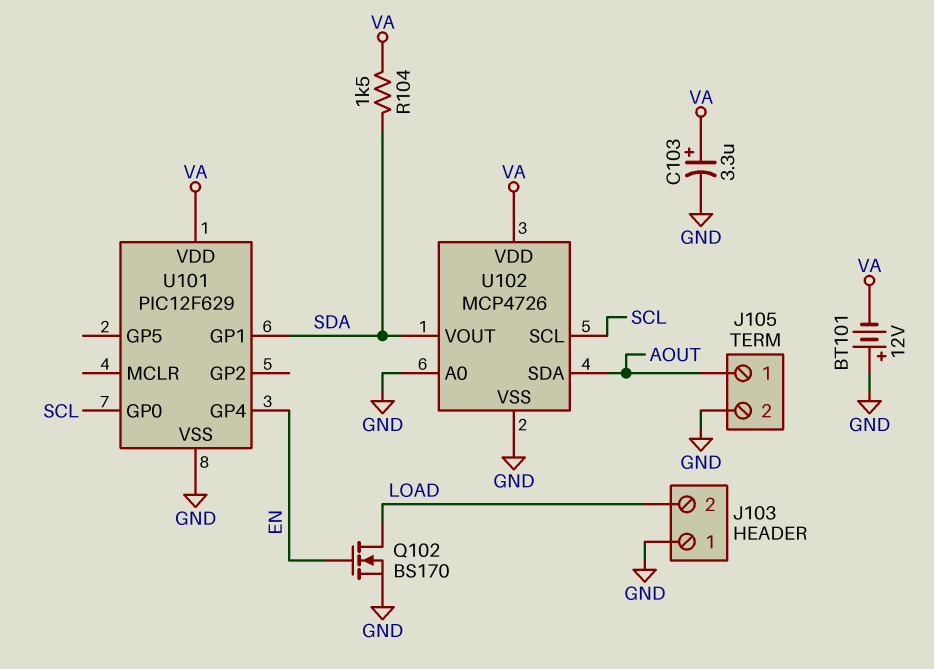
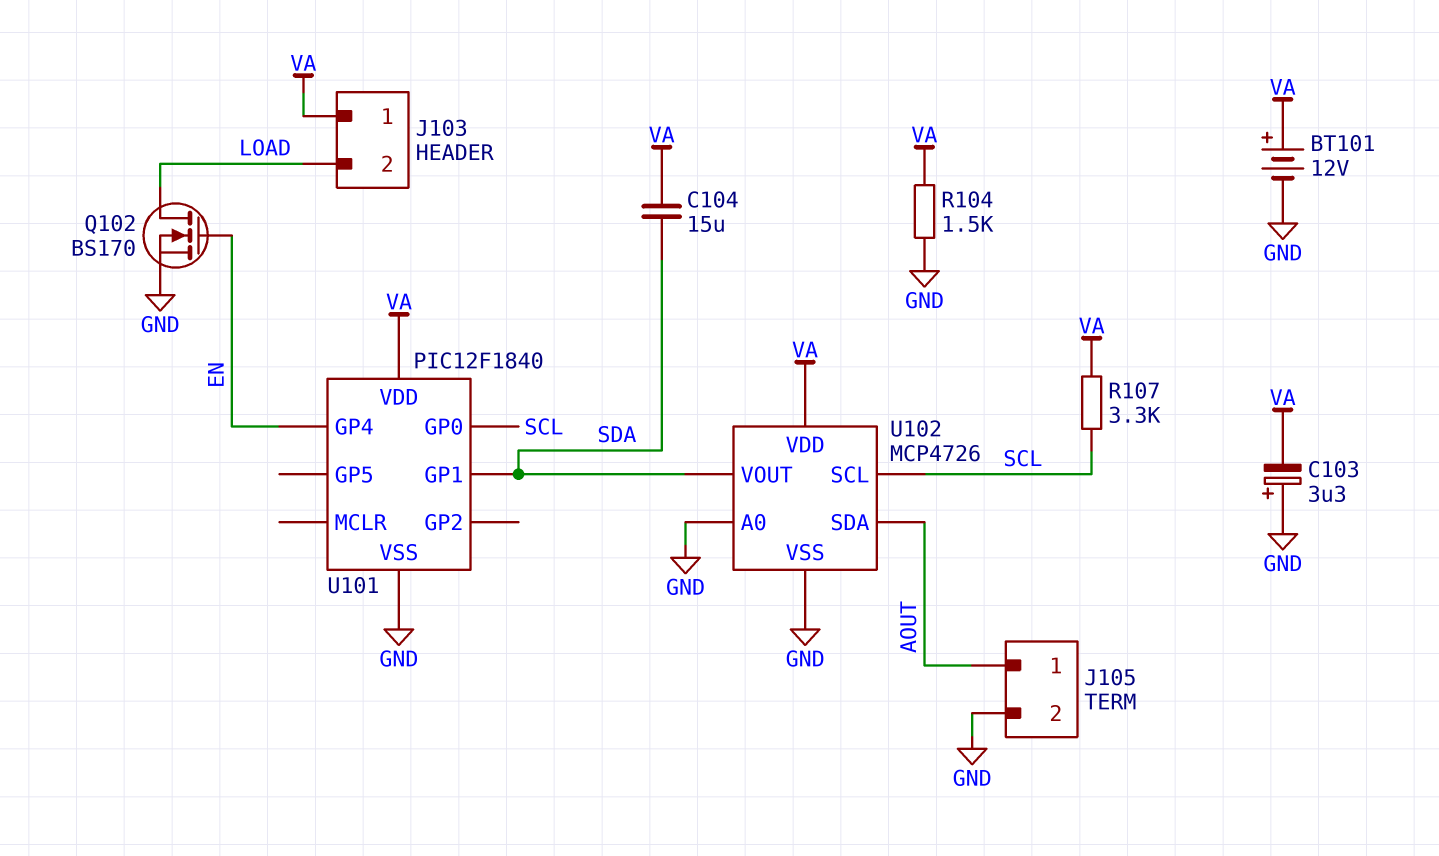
BT101: 12V (plus GND, minus VA) -> 12V (plus VA, minus GND)
C103: 3.3uF (plus VA, minus GND) -> 3.3uF (plus GND, minus VA)
C104: none -> 15uF (SDA, VA)
J103 pin 1: GND -> VA
R104: 1.5k (SDA, VA) -> 1.5k (GND, VA)
R107: none -> 3.3k (SCL, VA)
U101: PIC12F629 -> PIC12F1840

